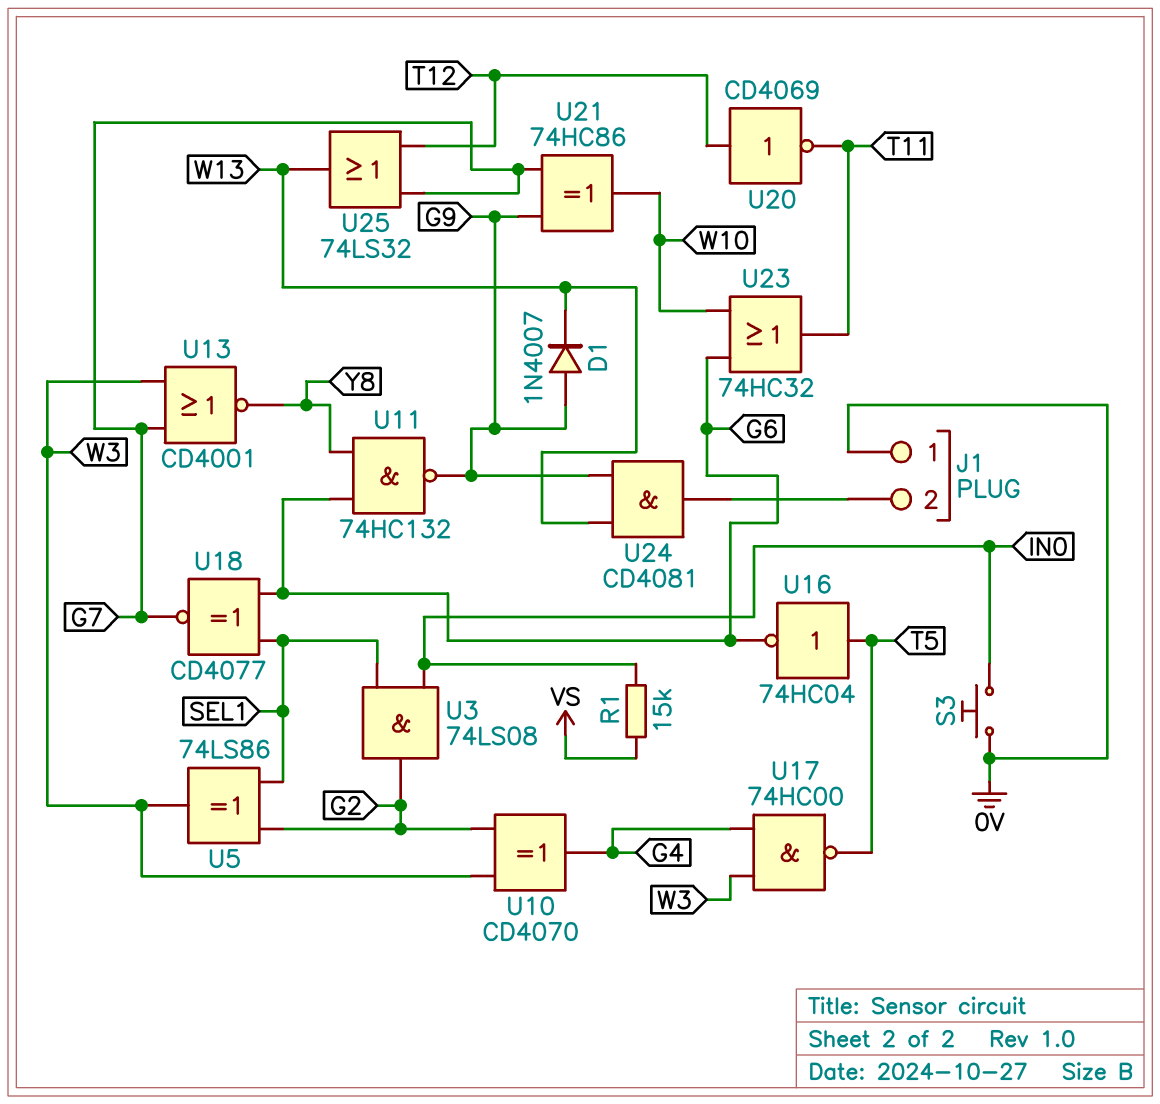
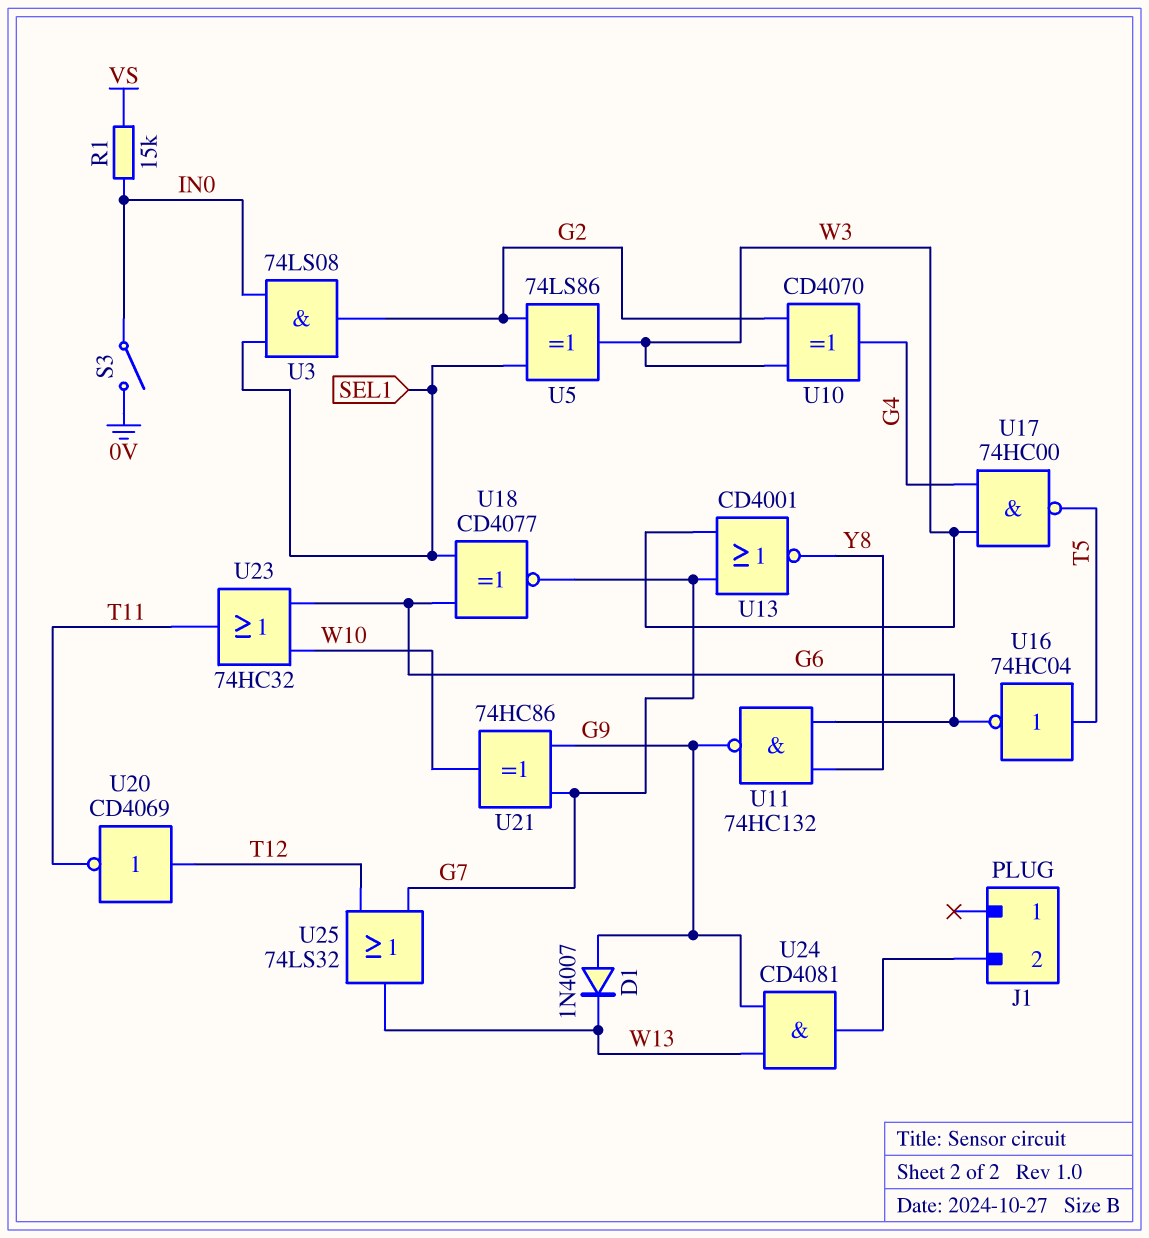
J1 pin 1: 0V -> none
S3: button (0V, IN0) -> switch (0V, IN0)

